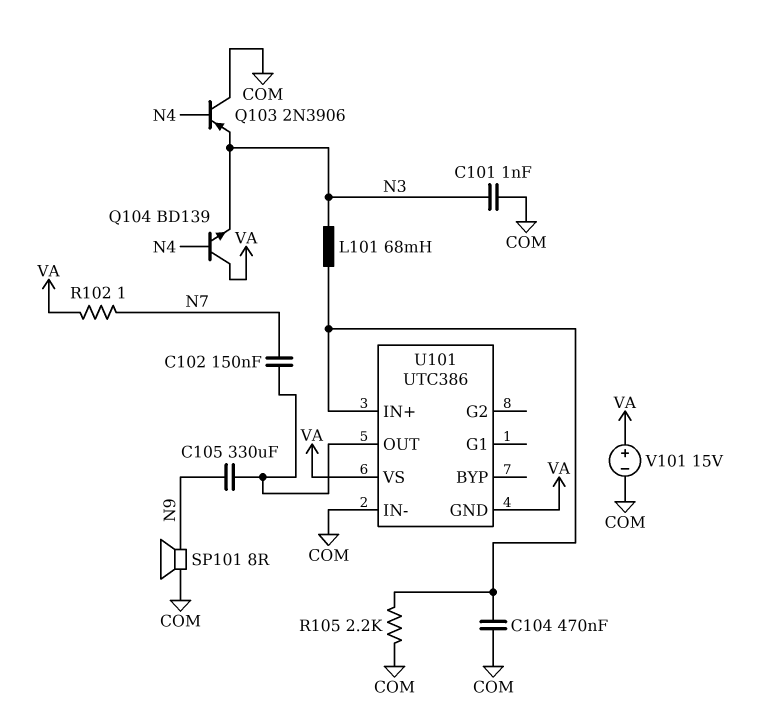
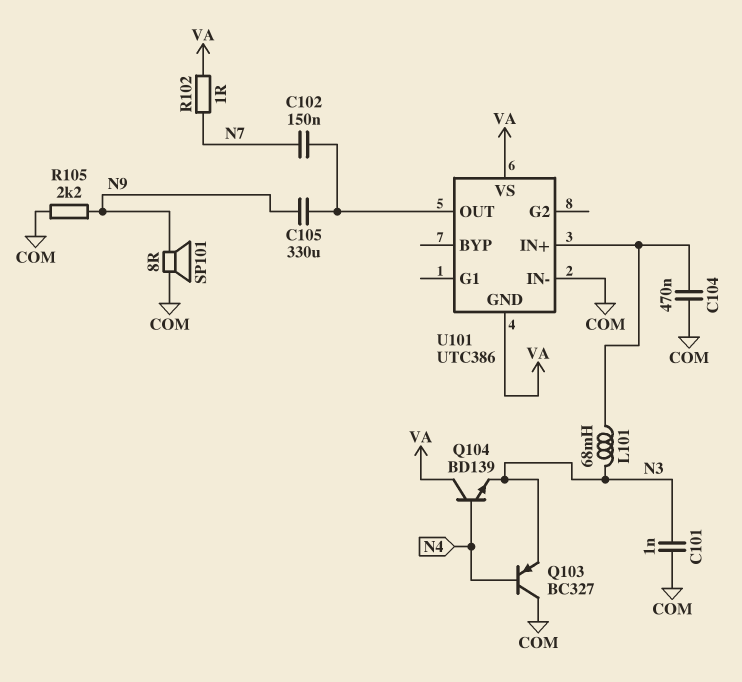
Q103: PNP 2N3906 (B N4, C COM, E N3) -> PNP BC327 (B N4, C COM, E N3)
R105: 2.2k (COM, U101/IN+) -> 2.2k (COM, N9)
V101: 15V (plus VA, minus COM) -> none

